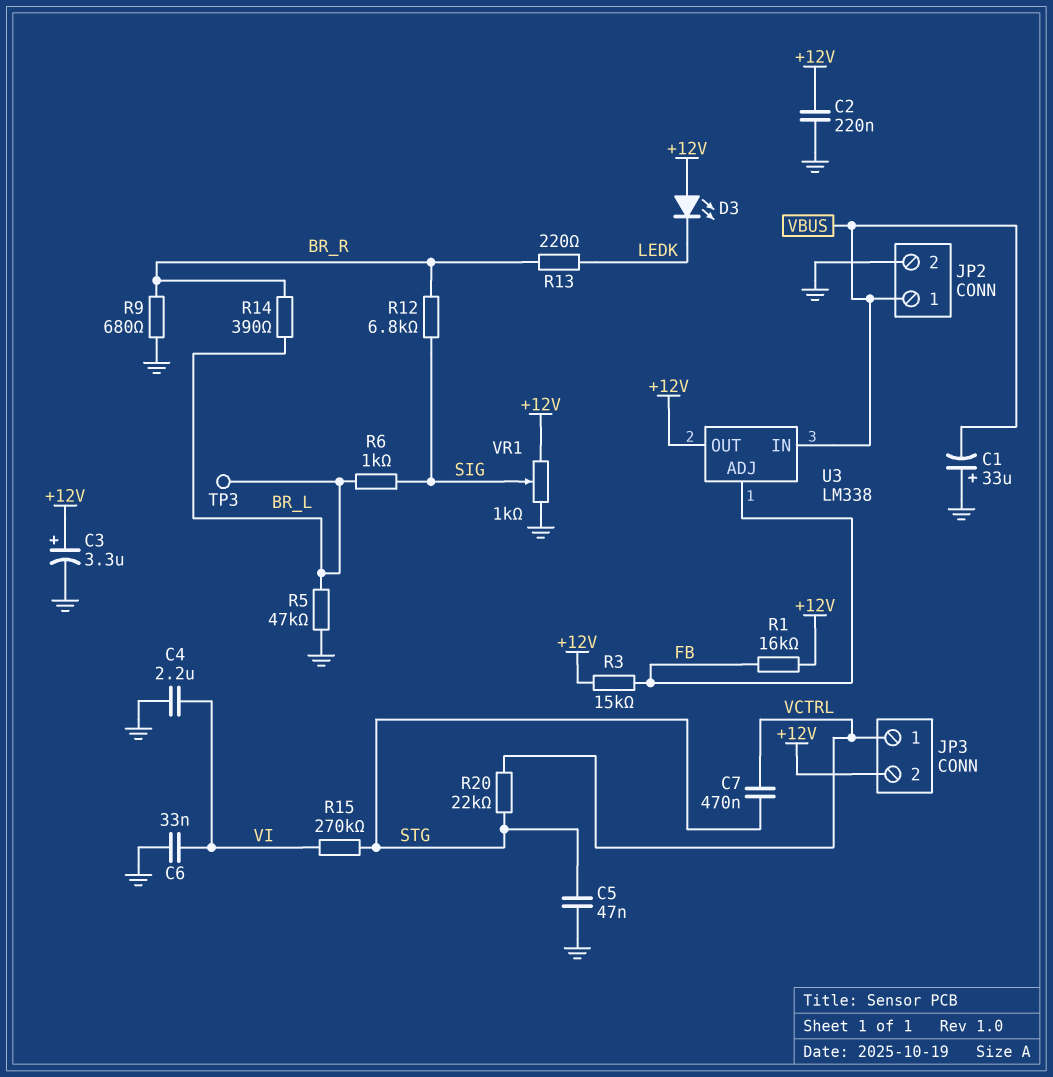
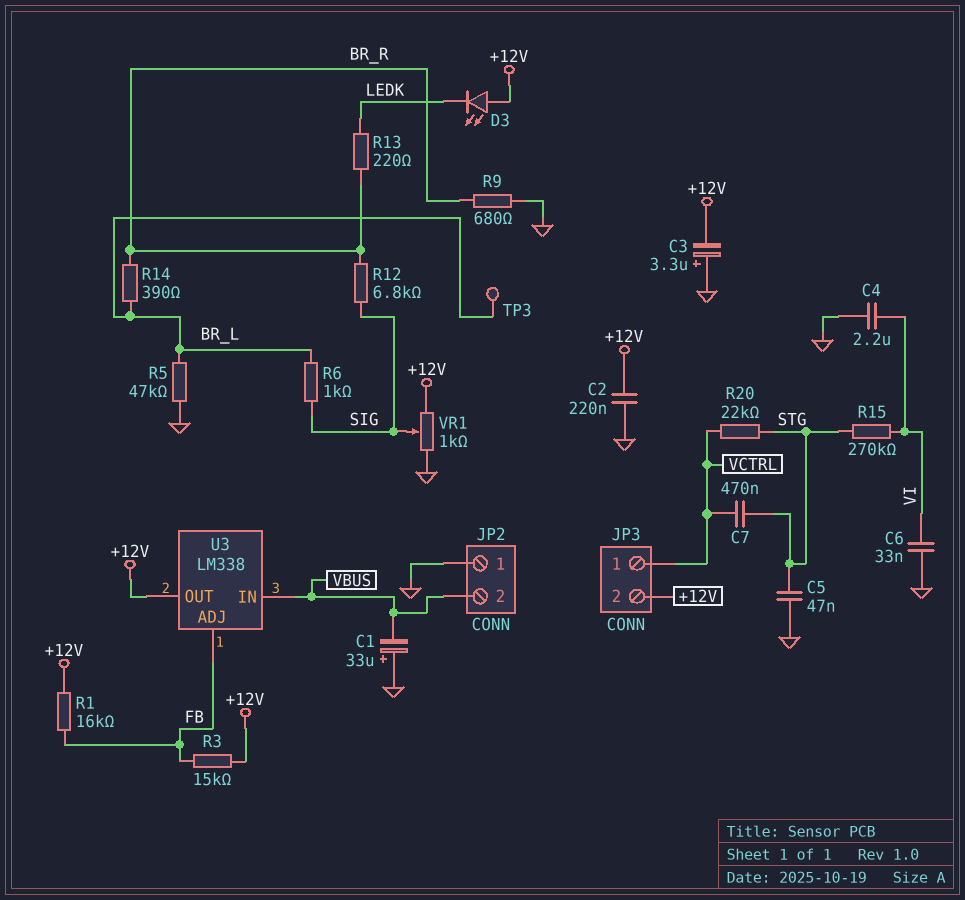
C3: 3.3uF (plus +12V, minus GND) -> 3.3uF (plus GND, minus +12V)
JP2 pin 1: VBUS -> GND
JP2 pin 2: GND -> VBUS

